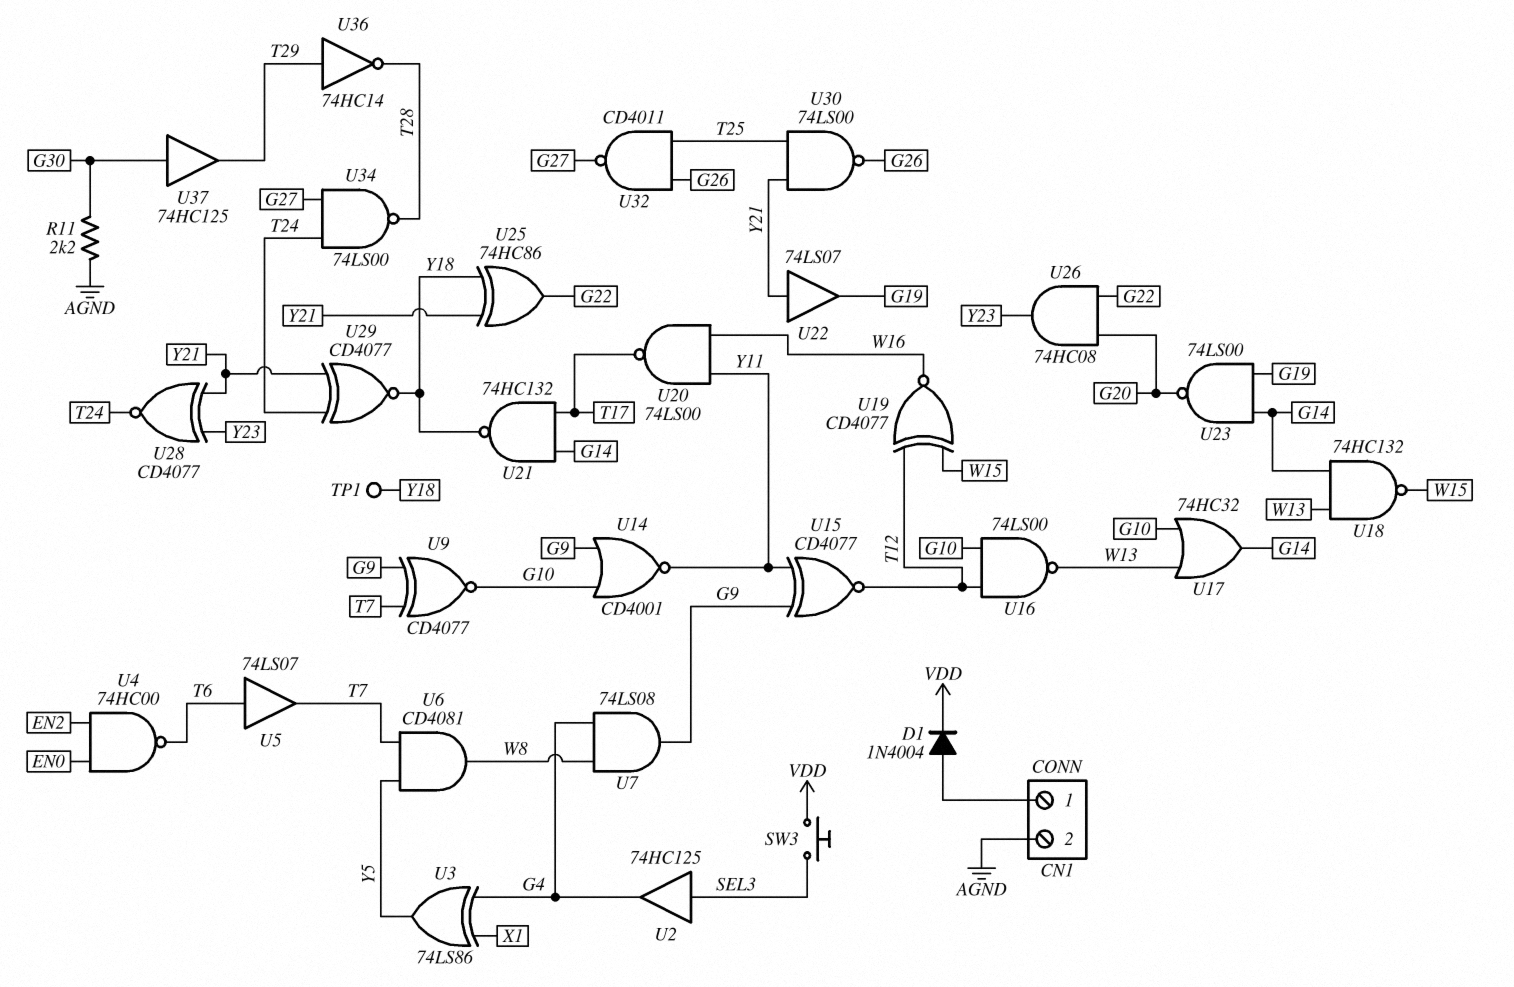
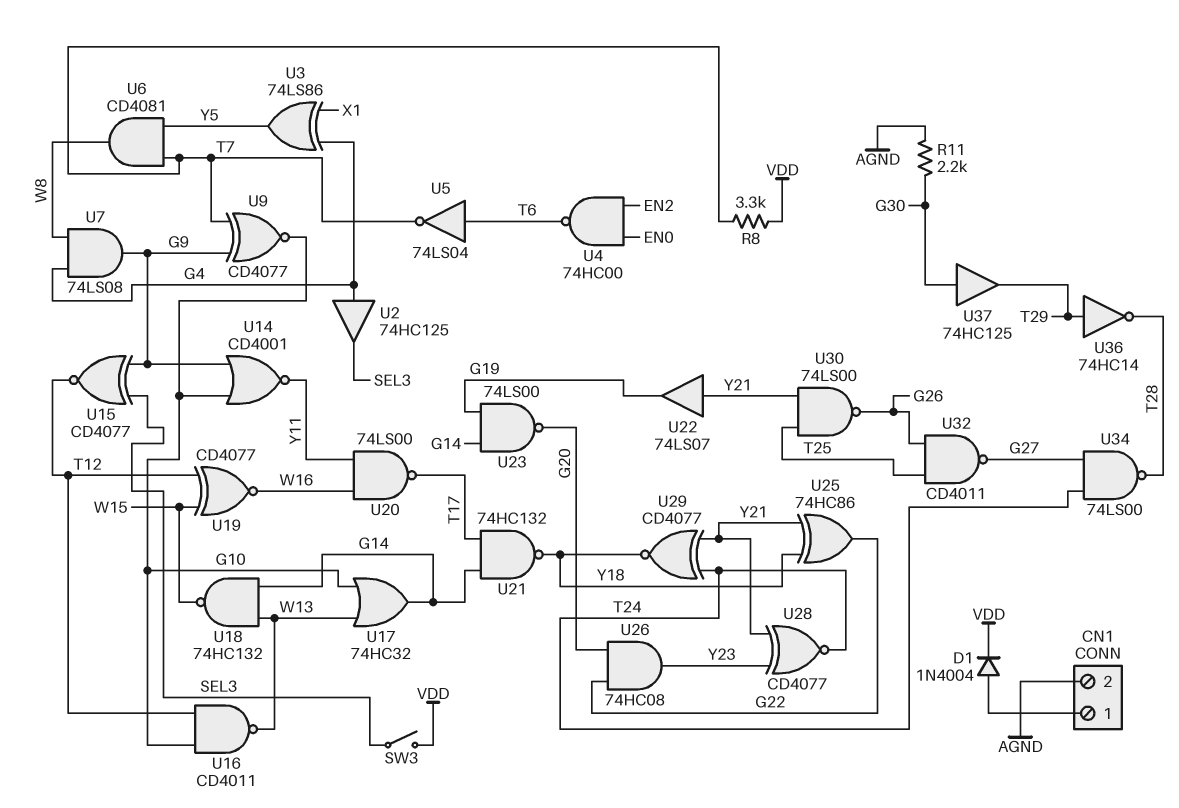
R8: none -> 3.3k (T7, VDD)
SW3: button (SEL3, VDD) -> switch (SEL3, VDD)
TP1: test point (Y18) -> none
U2: buffer 74HC125 (in SEL3, out G4) -> buffer 74HC125 (in G4, out SEL3)
U5: buffer 74LS07 (in T6, out T7) -> NOT 74LS04 (in T6, out T7)
U15: XNOR CD4077 (in G9, in Y11, out T12) -> XNOR CD4077 (in G9, in SEL3, out T12)
U16: NAND 74LS00 (in G10, in T12, out W13) -> NAND CD4011 (in G10, in T12, out W13)

